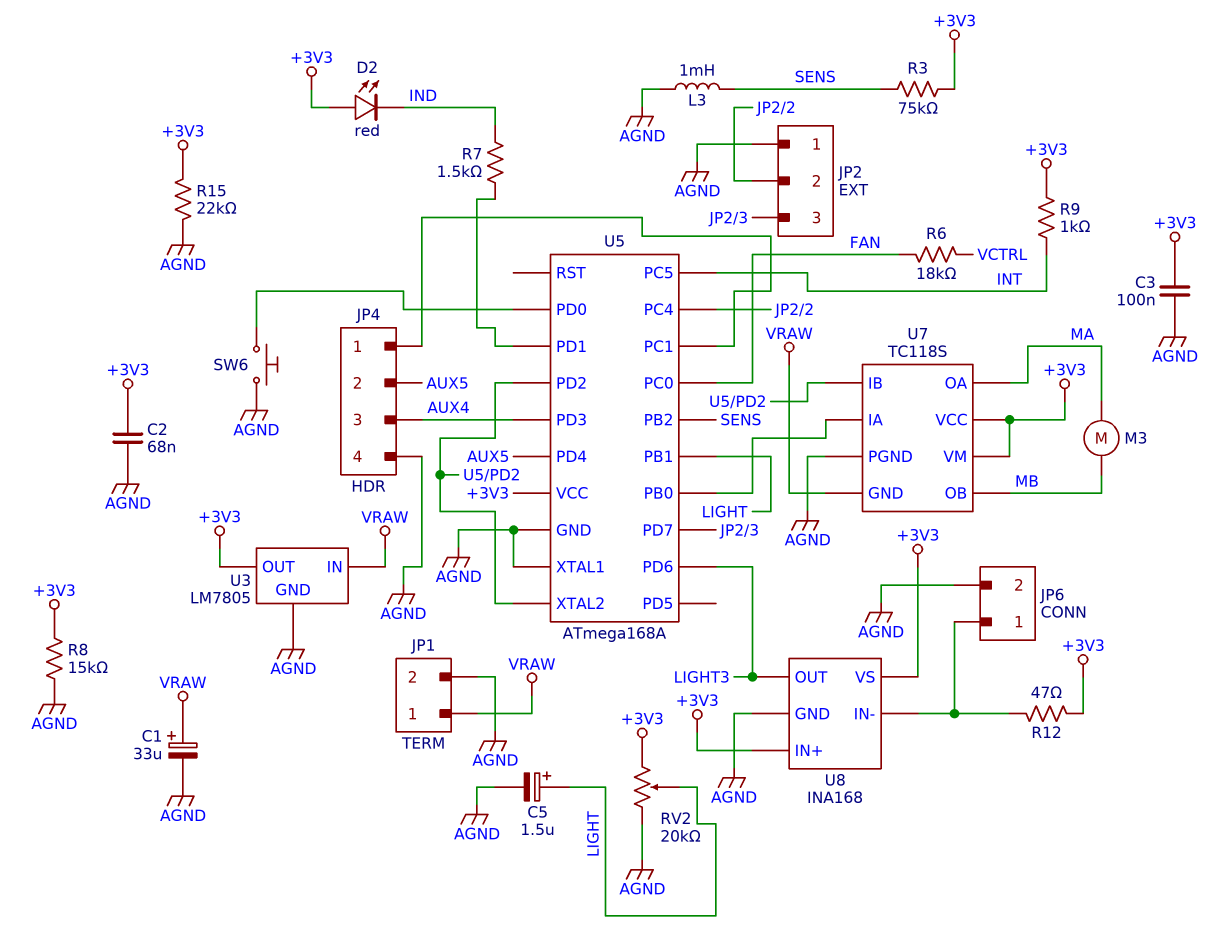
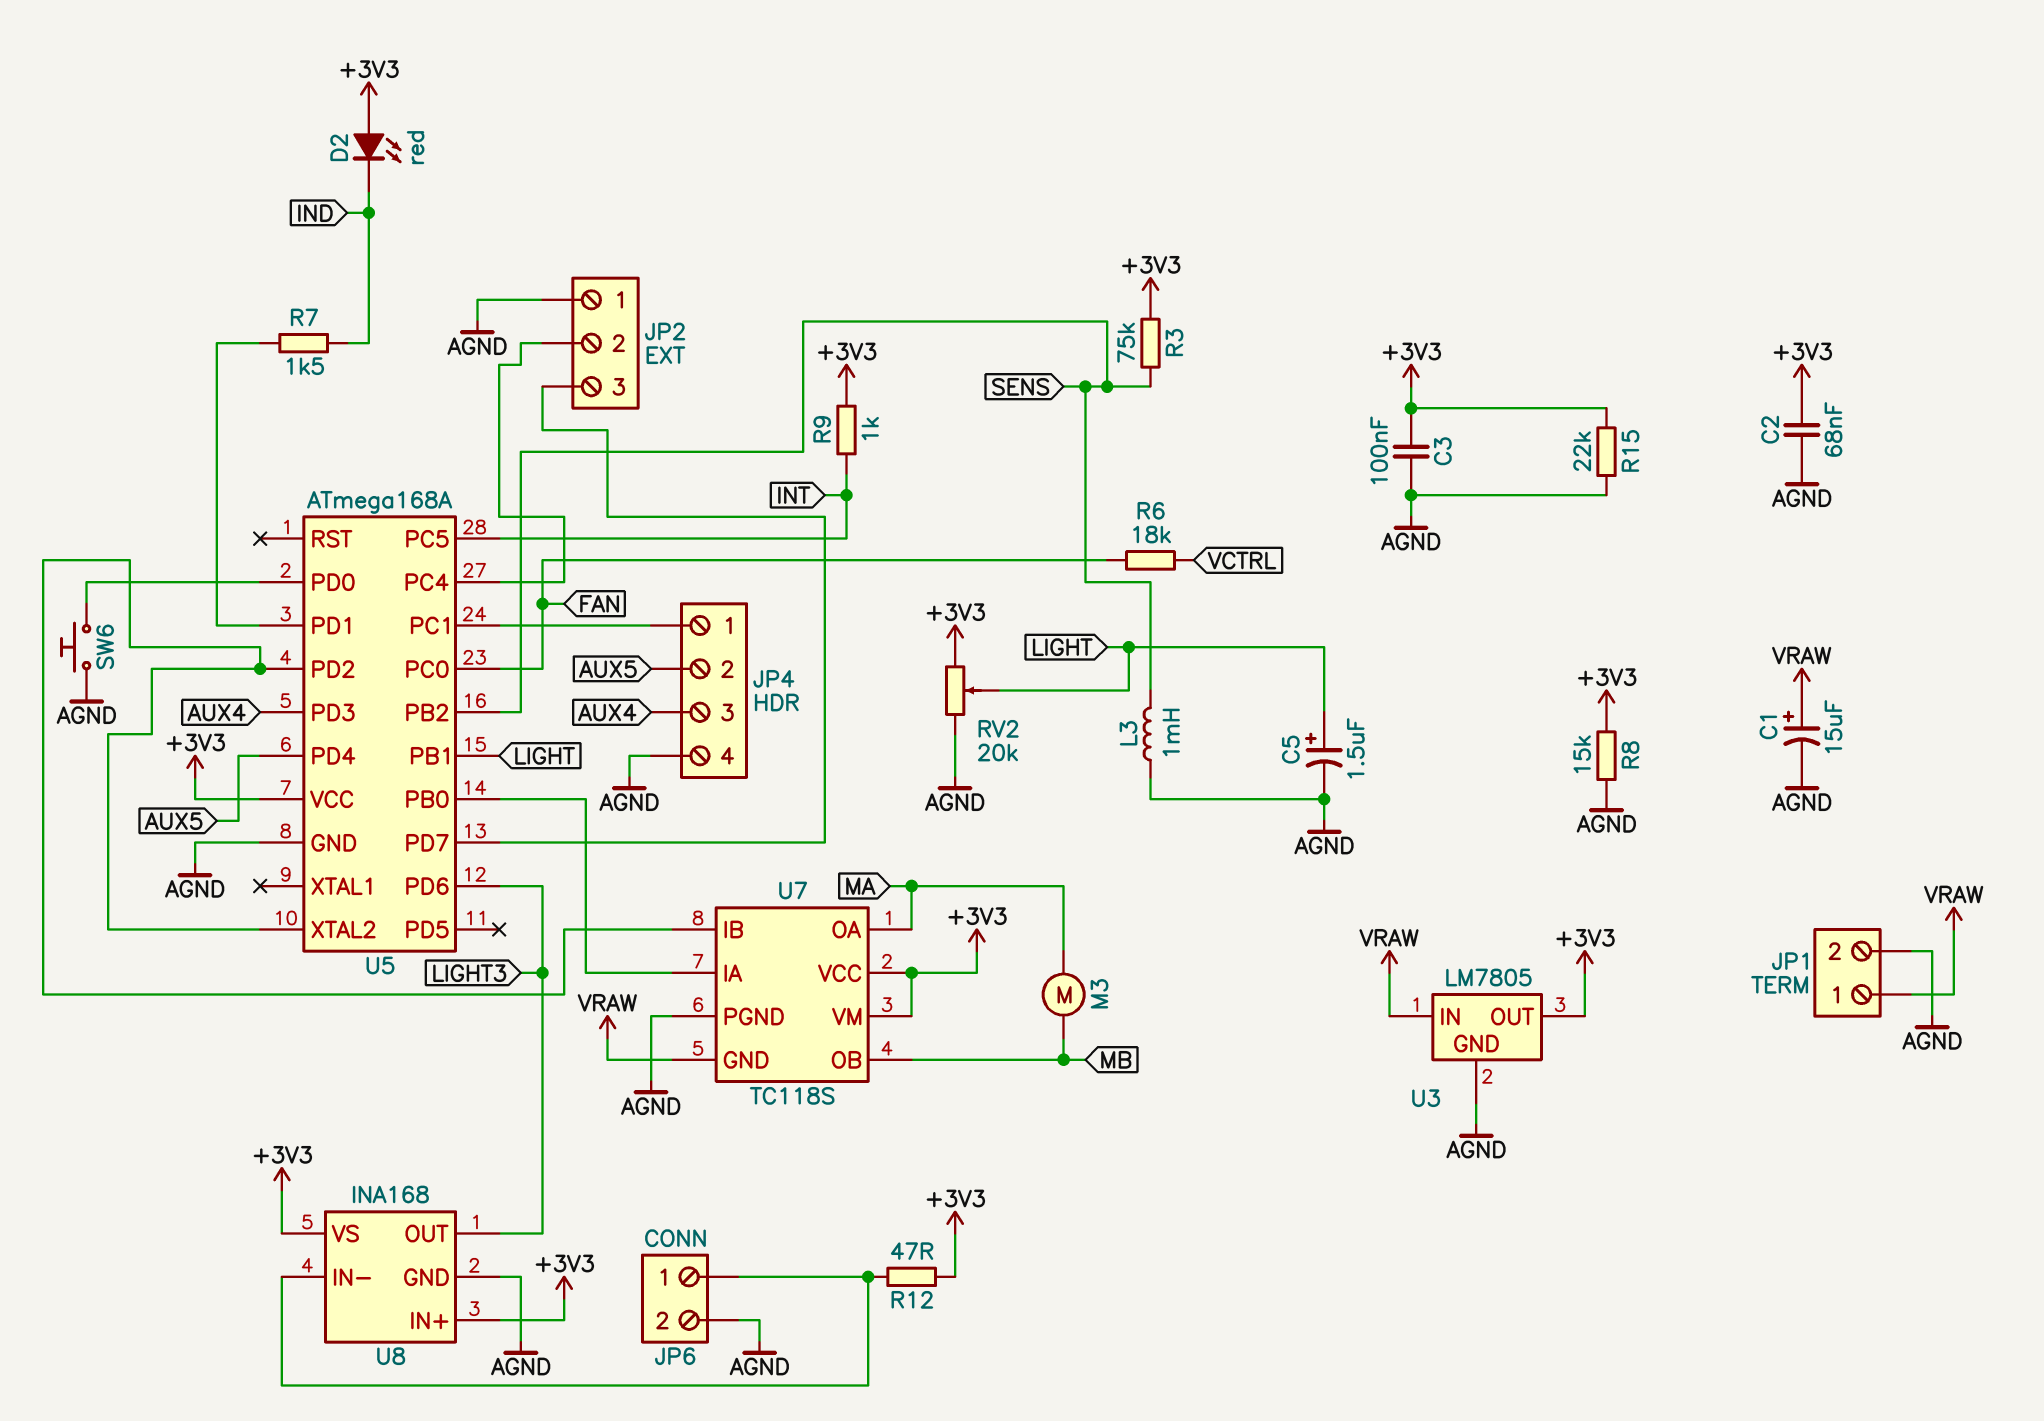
C1: 33uF (plus VRAW, minus AGND) -> 15uF (plus VRAW, minus AGND)
U5 pin XTAL1: AGND -> none

